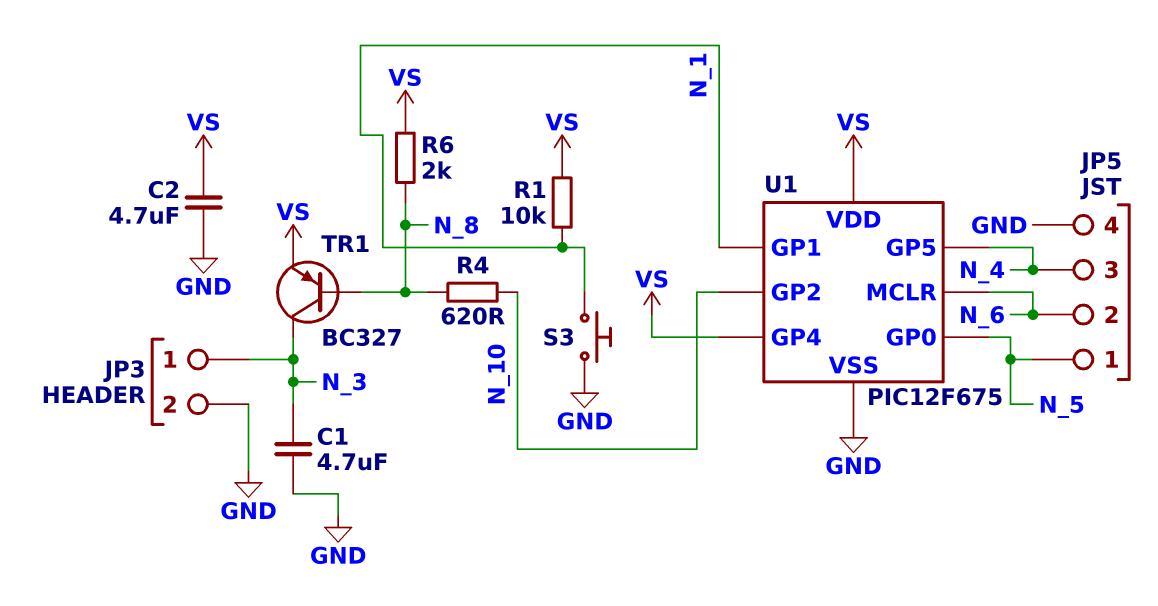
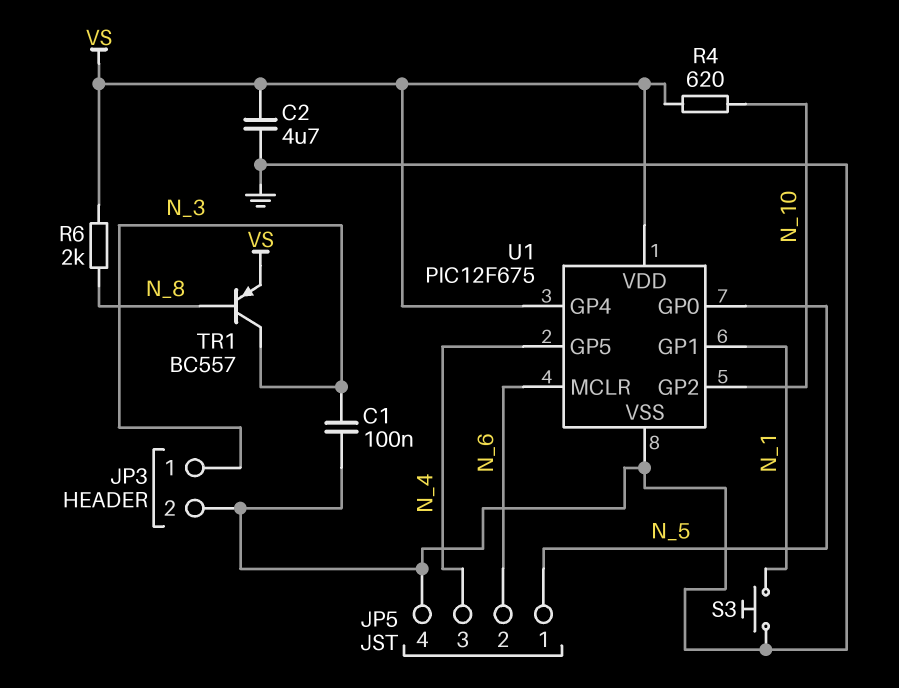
C1: 4.7uF (GND, N_3) -> 100nF (GND, N_3)
R1: 10k (N_1, VS) -> none
R4: 620 (N_8, N_10) -> 620 (N_10, VS)
TR1: PNP BC327 (B N_8, C N_3, E VS) -> PNP BC557 (B N_8, C N_3, E VS)

